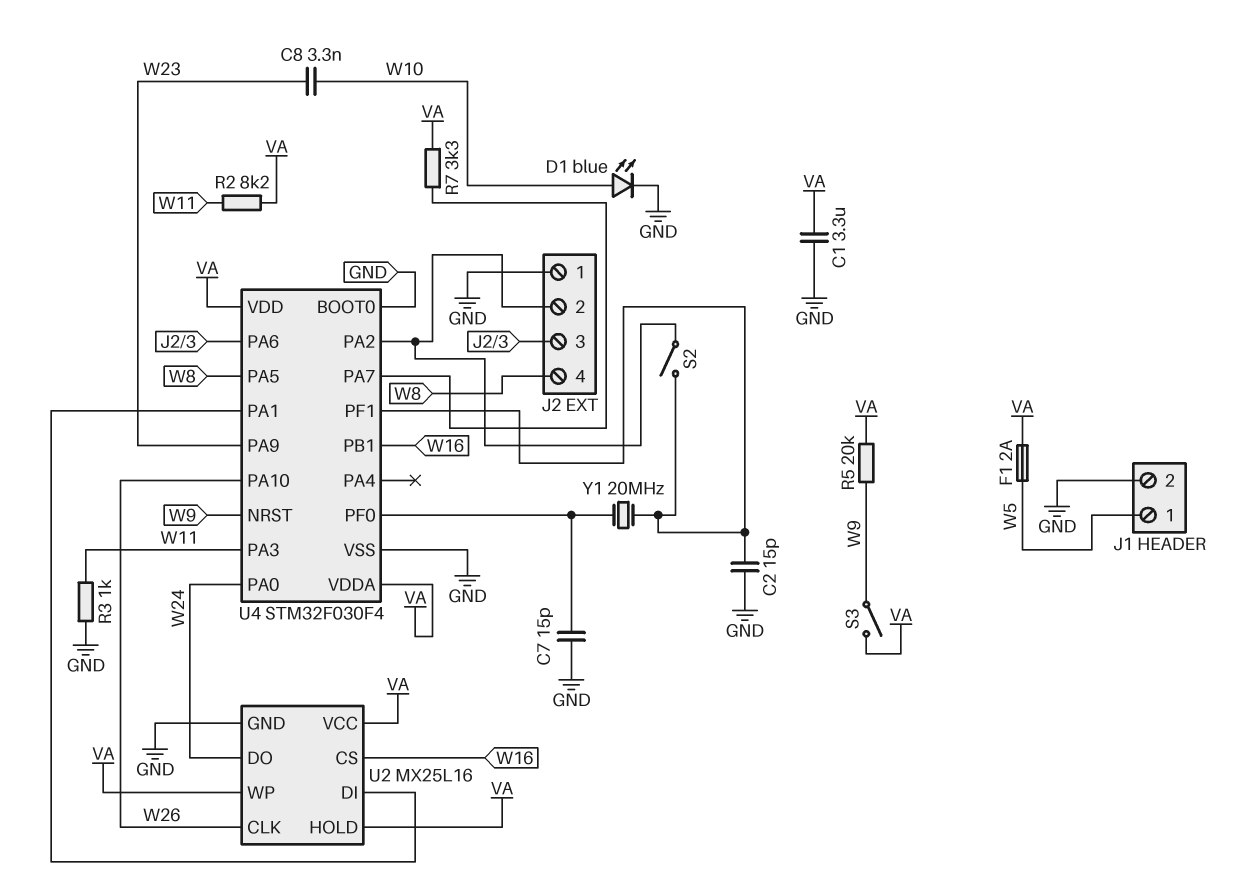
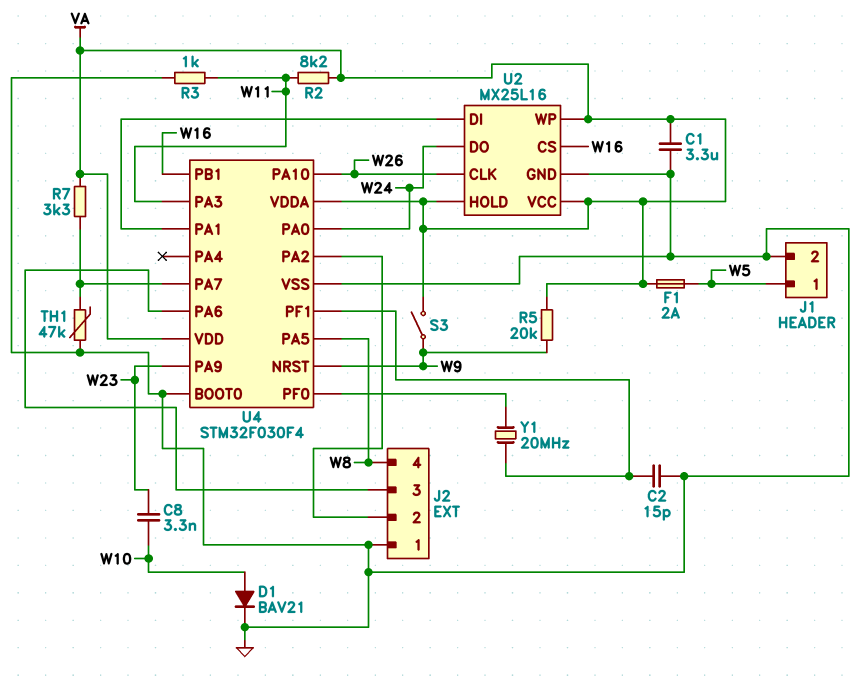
C7: 15pF (GND, U4/PF0) -> none
D1: LED blue (A W10, K GND) -> diode BAV21 (A W10, K GND)
S2: switch (J2/2, U4/PF1) -> none
TH1: none -> 47k (GND, U4/PA7)

